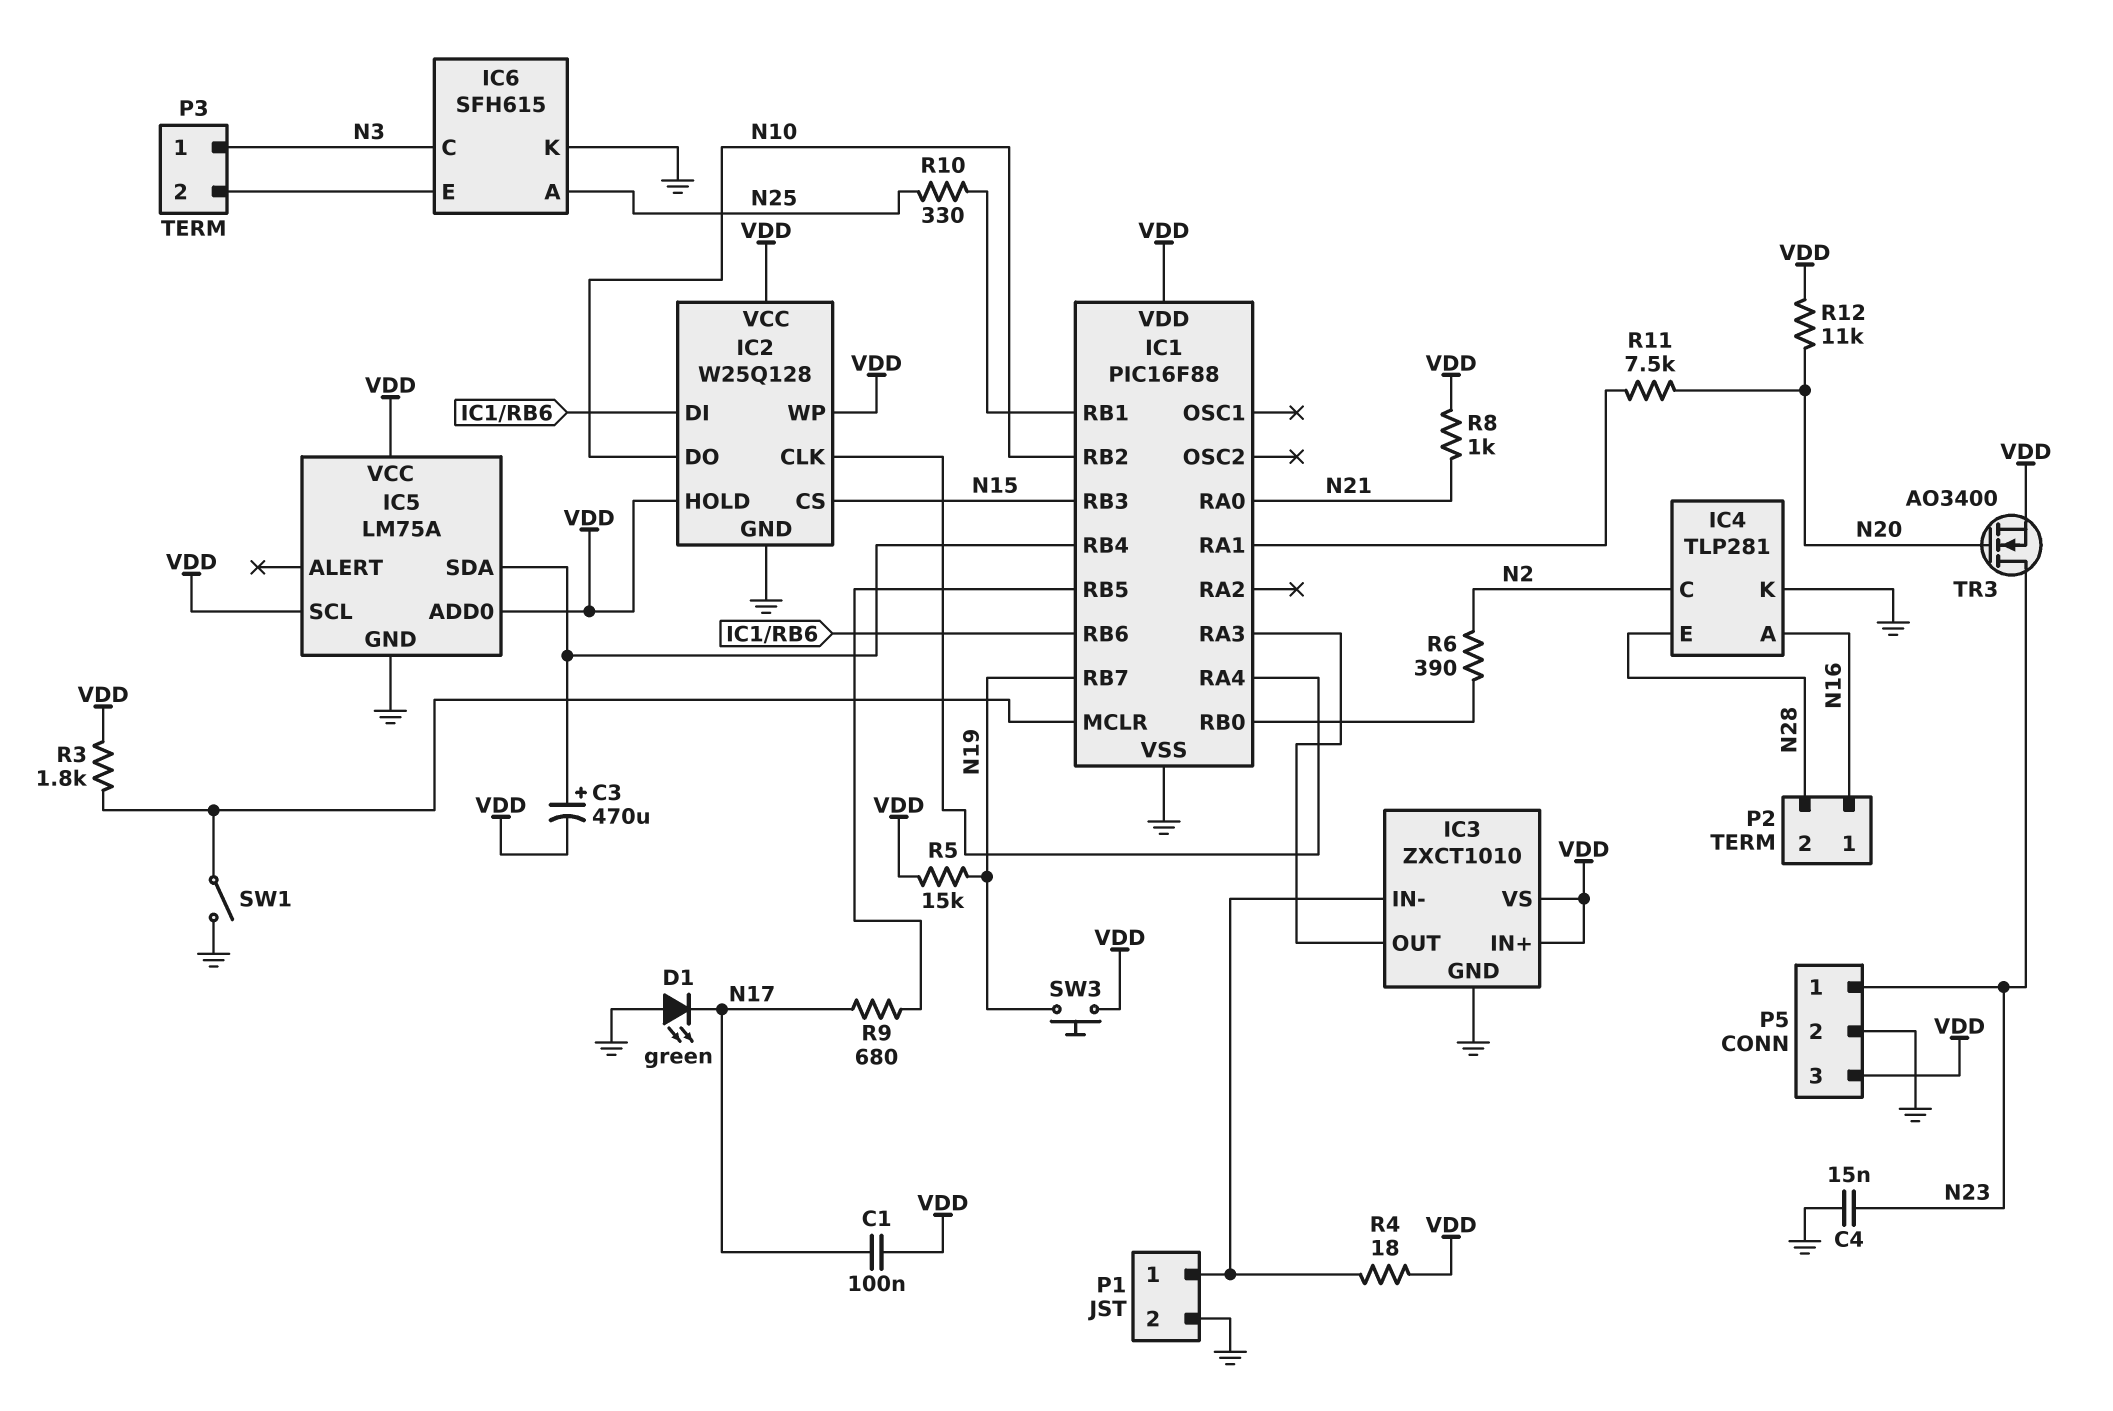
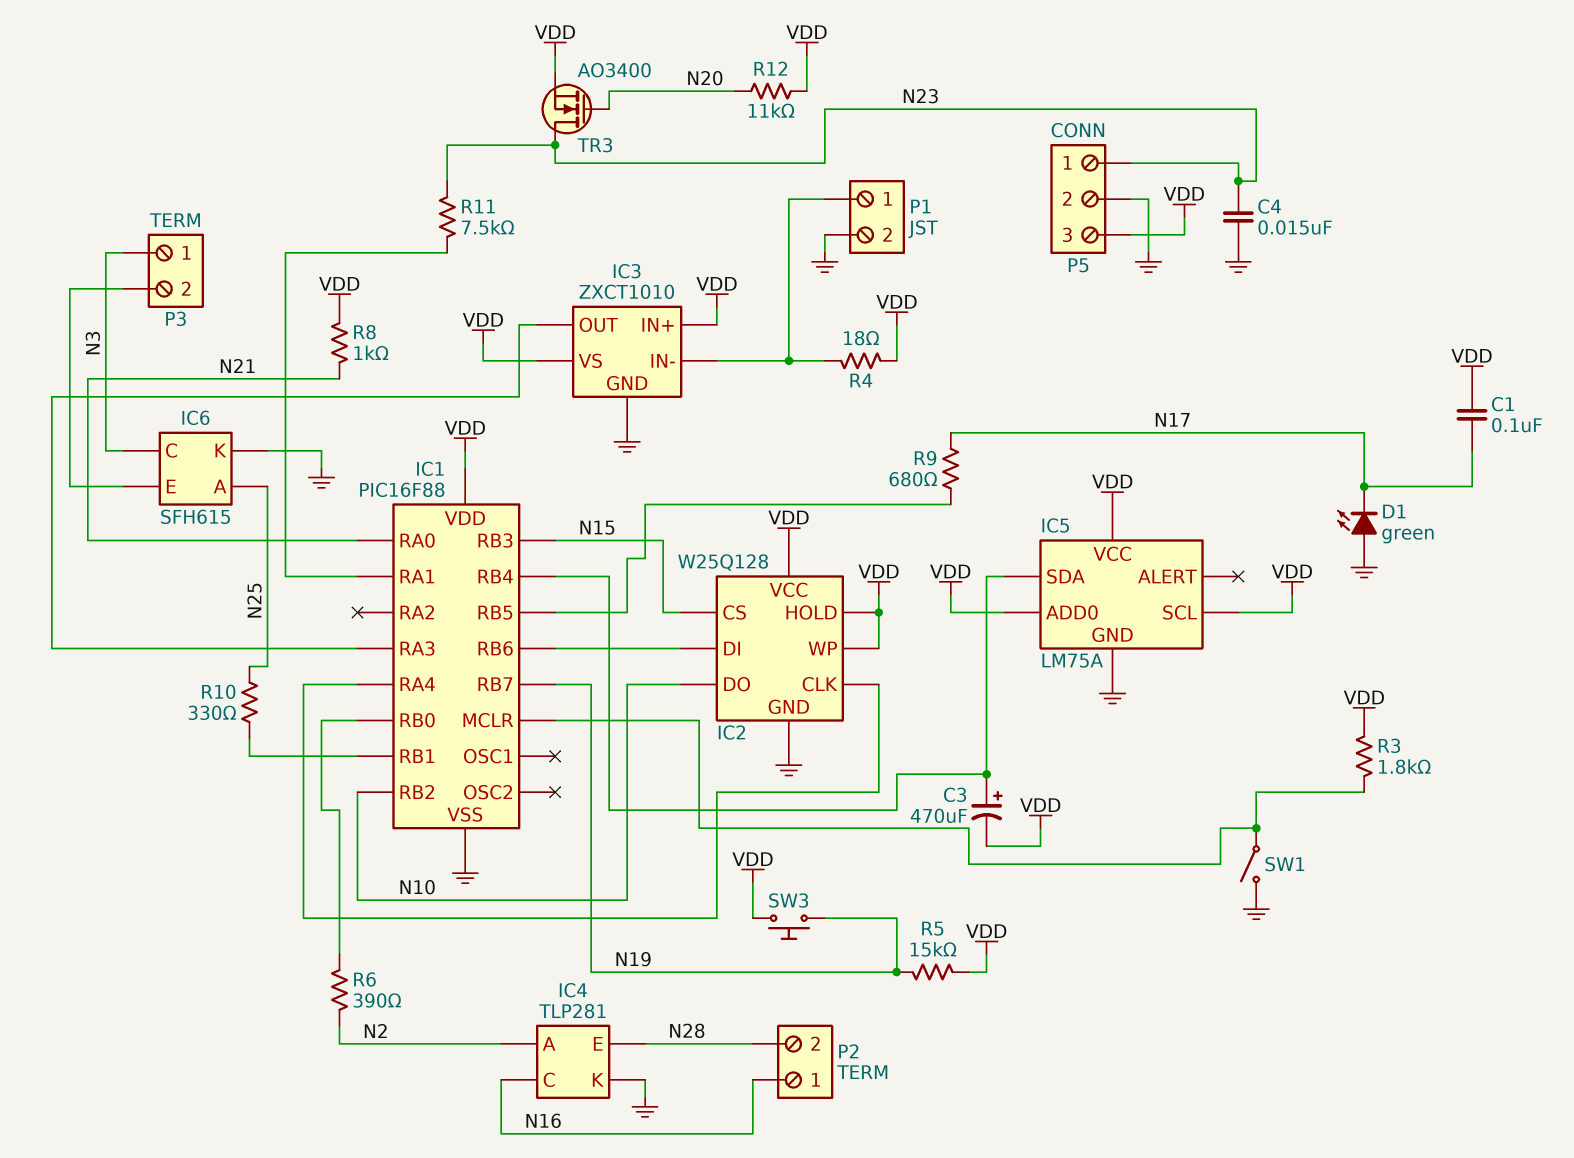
IC4 pin A: N16 -> N2
IC4 pin C: N2 -> N16
R11: 7.5k (IC1/RA1, N20) -> 7.5k (IC1/RA1, N23)

